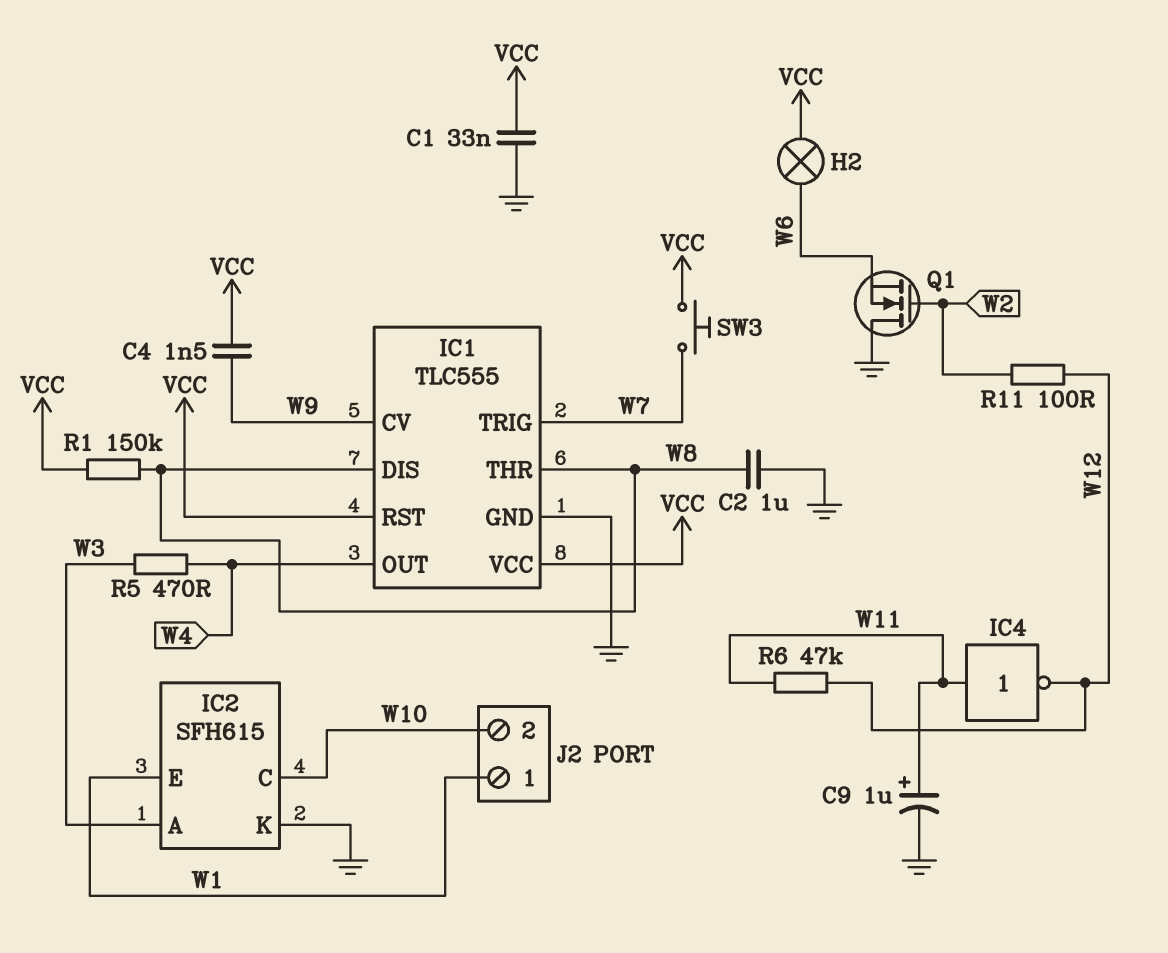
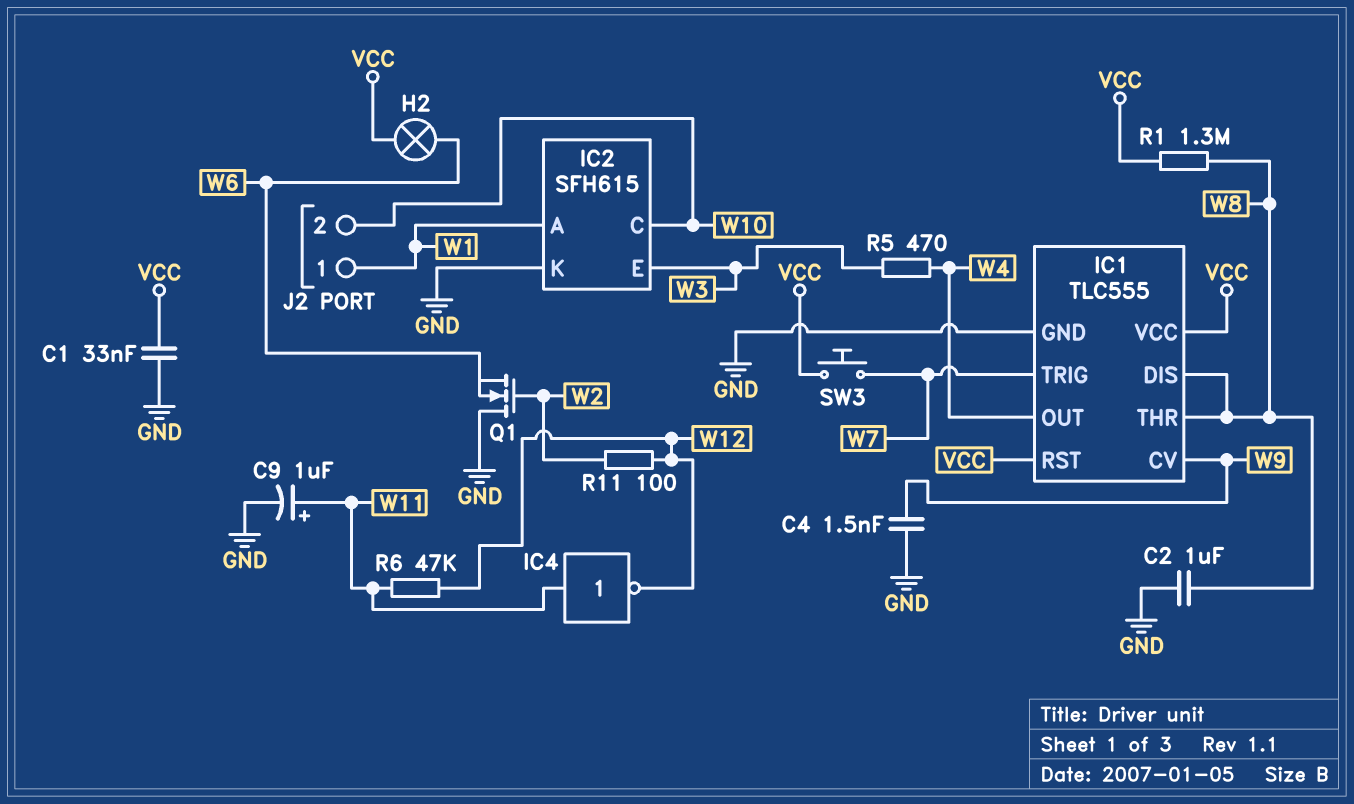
C4: 1.5nF (VCC, W9) -> 1.5nF (GND, W9)
IC2 pin A: W3 -> W1
IC2 pin E: W1 -> W3
R1: 150k (VCC, W8) -> 1.3M (VCC, W8)

